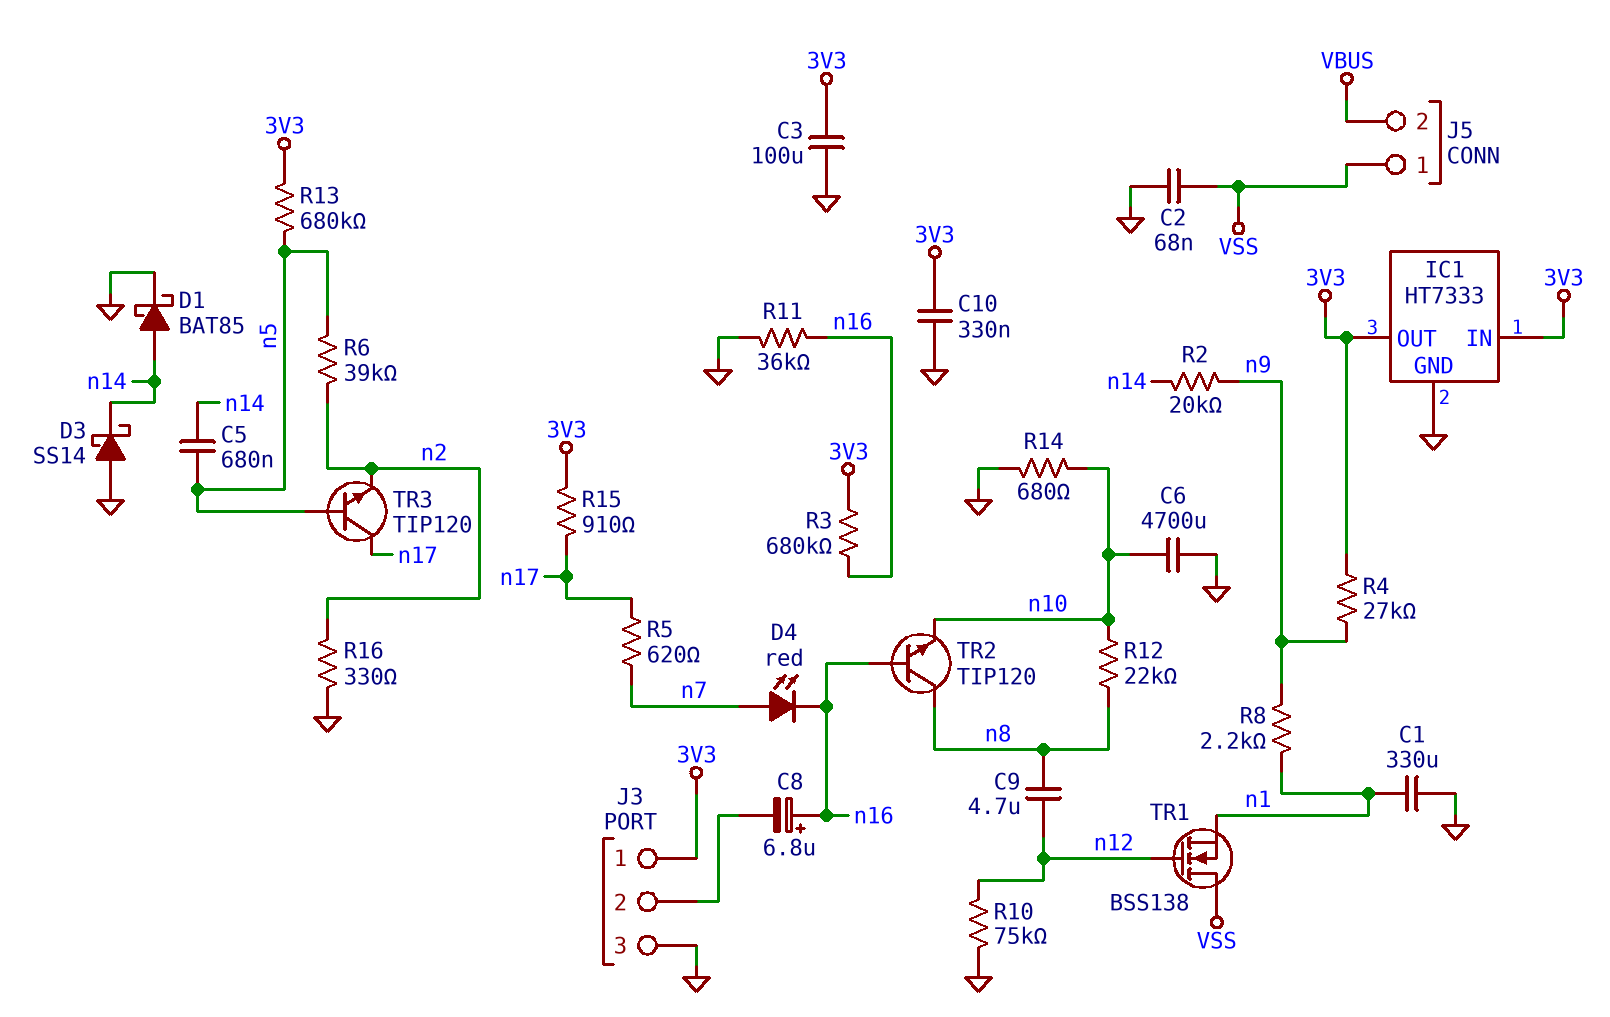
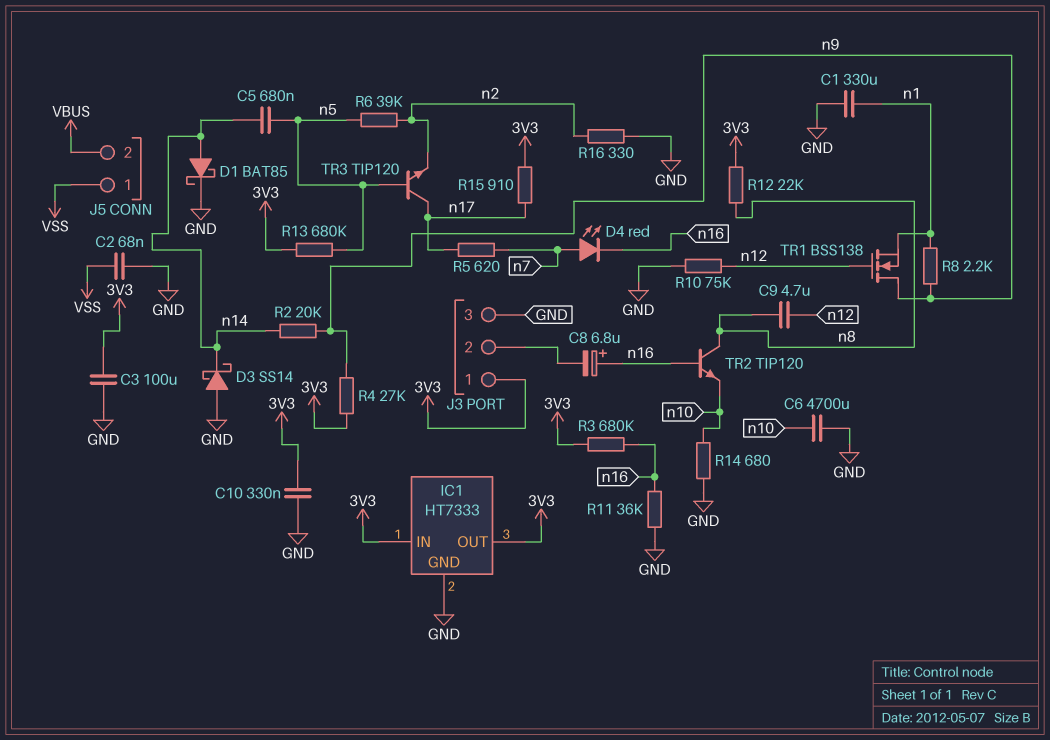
R12: 22k (n8, n10) -> 22k (3V3, n8)
TR1: NMOS BSS138 (G n12, D VSS, S n1) -> NMOS BSS138 (G n12, D n9, S n1)

